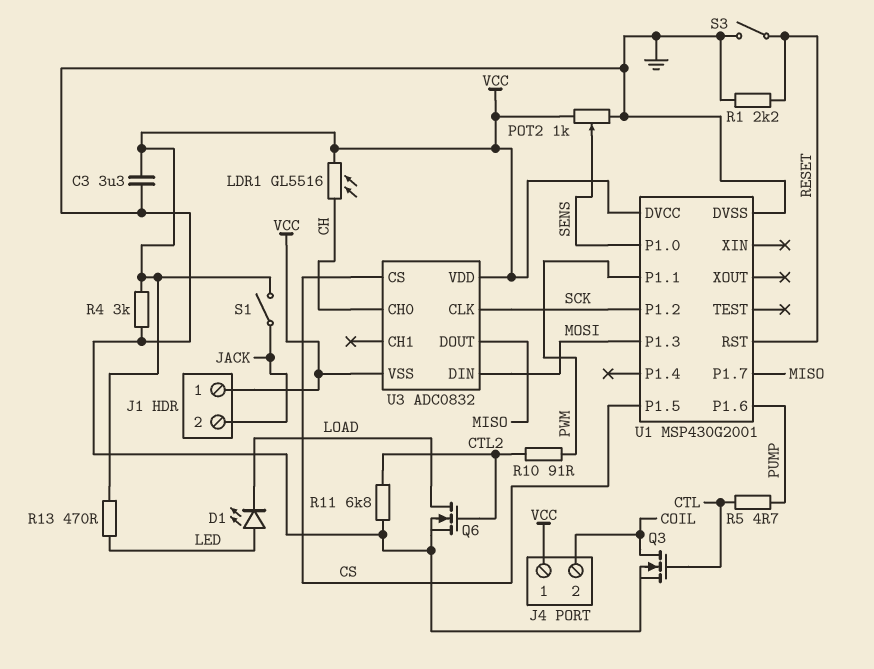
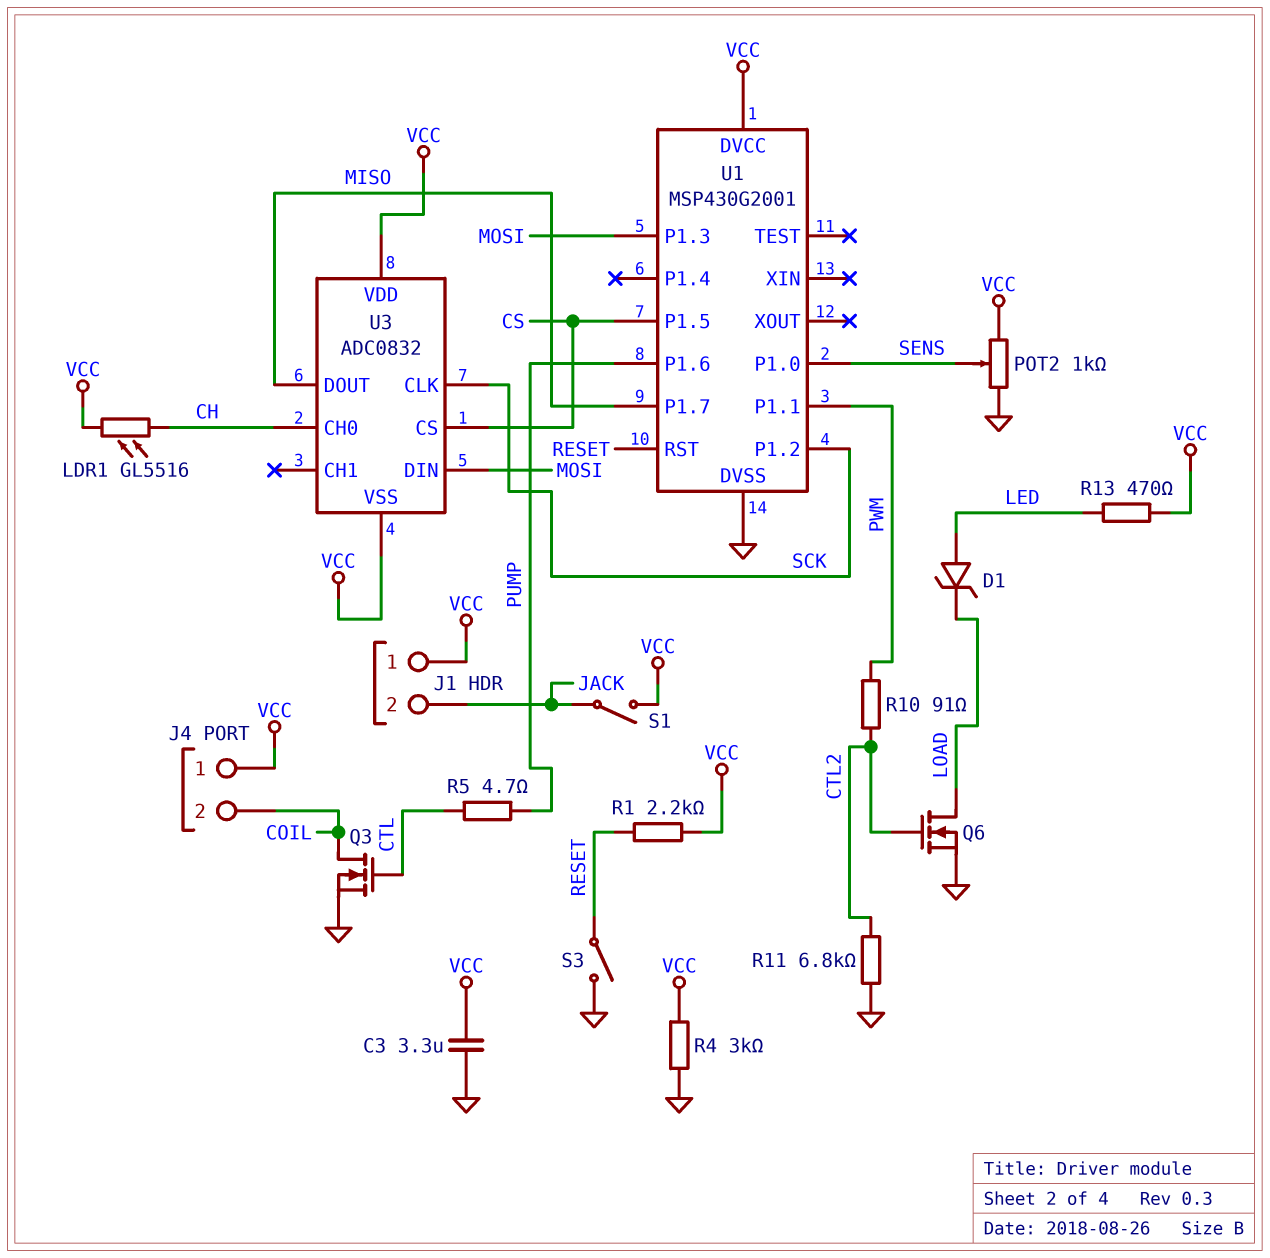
D1: LED (A LED, K LOAD) -> zener (A LED, K LOAD)
R1: 2.2k (GND, RESET) -> 2.2k (RESET, VCC)

